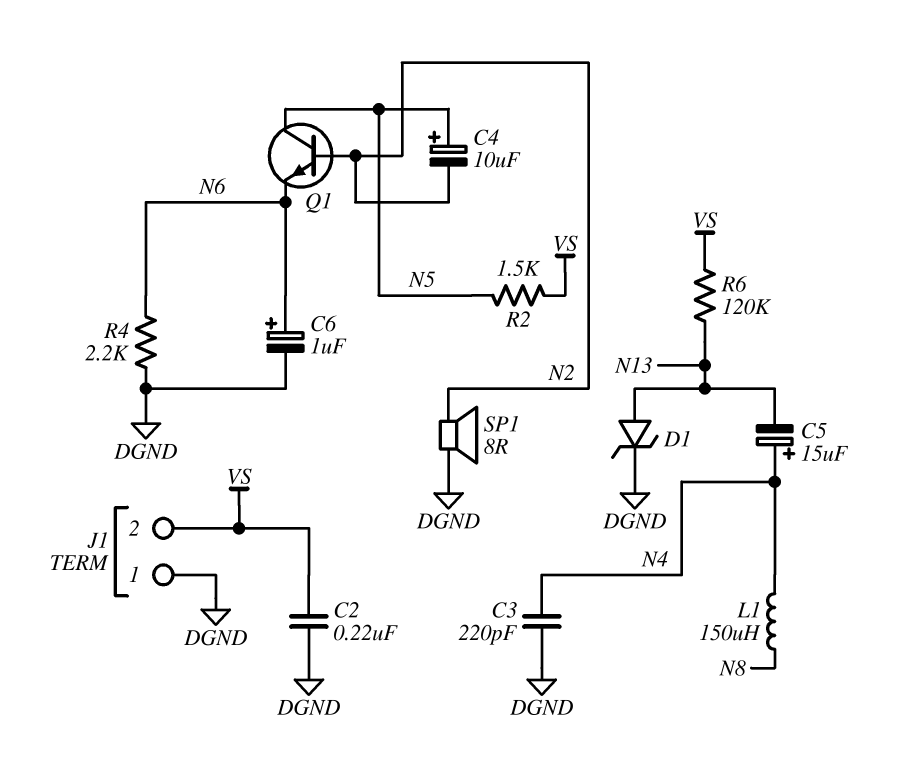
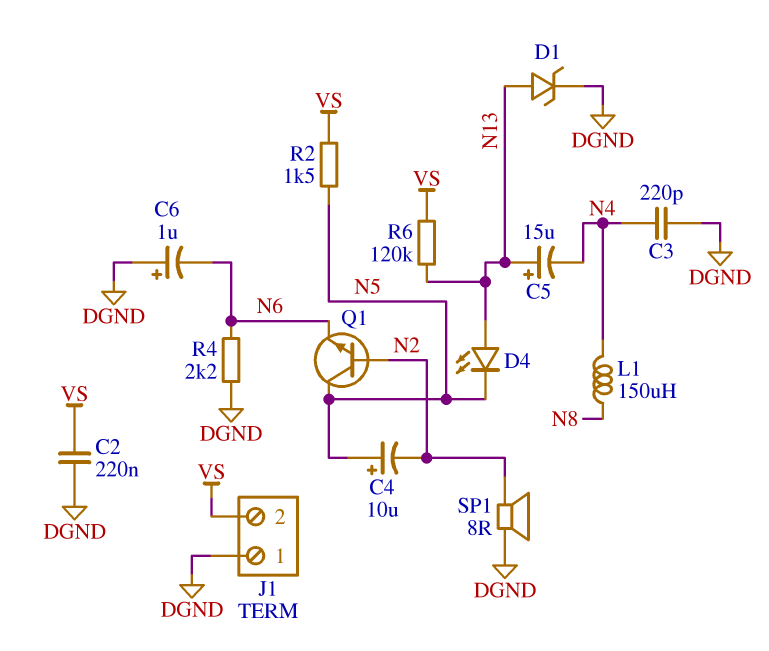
C5: 15uF (plus N4, minus N13) -> 15uF (plus N13, minus N4)
C6: 1uF (plus N6, minus DGND) -> 1uF (plus DGND, minus N6)
D4: none -> LED (A N13, K N5)

